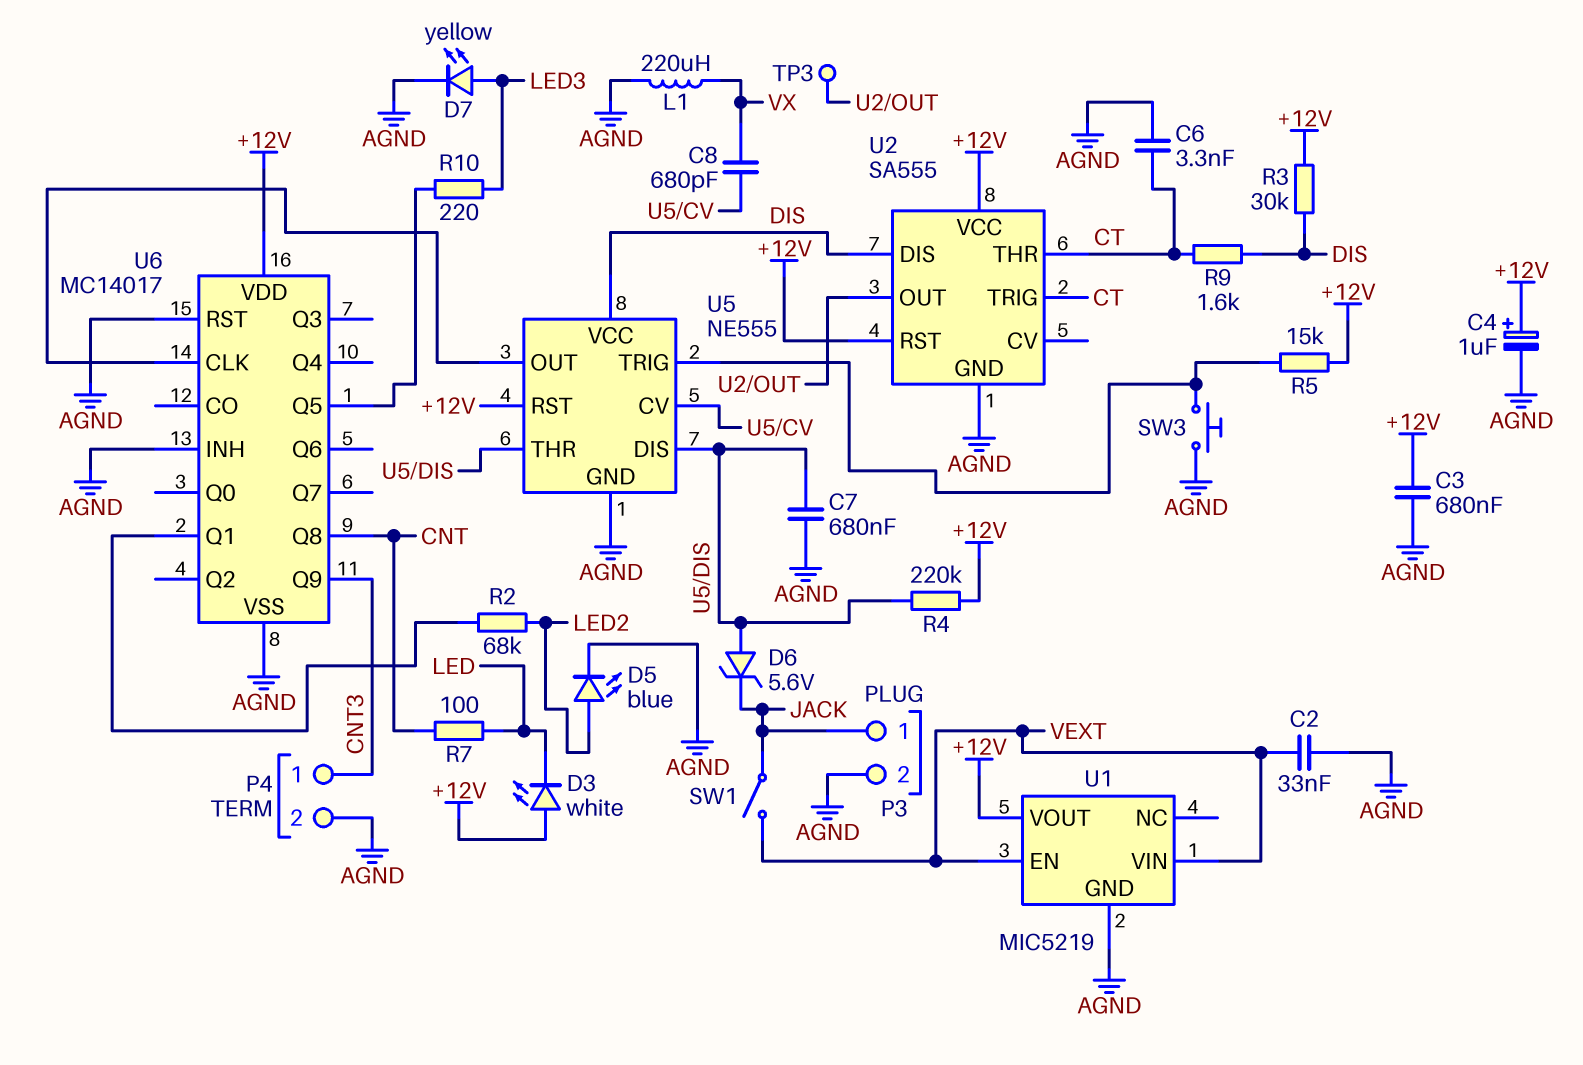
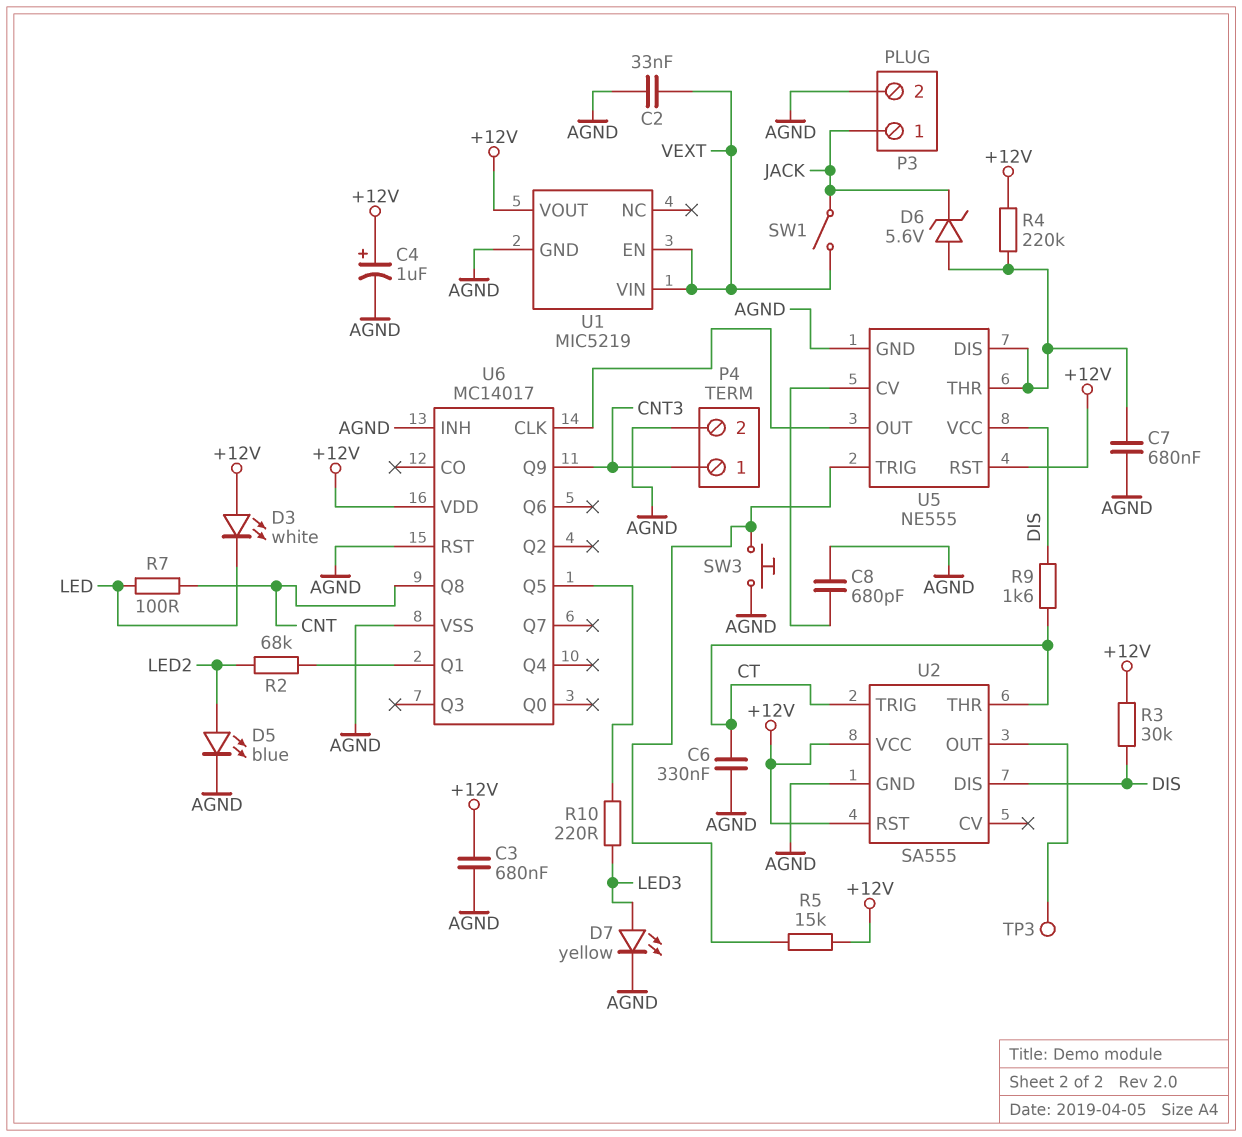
C6: 3.3nF (AGND, CT) -> 330nF (AGND, CT)
C8: 680pF (U5/CV, VX) -> 680pF (AGND, U5/CV)
L1: 220uH (AGND, VX) -> none

